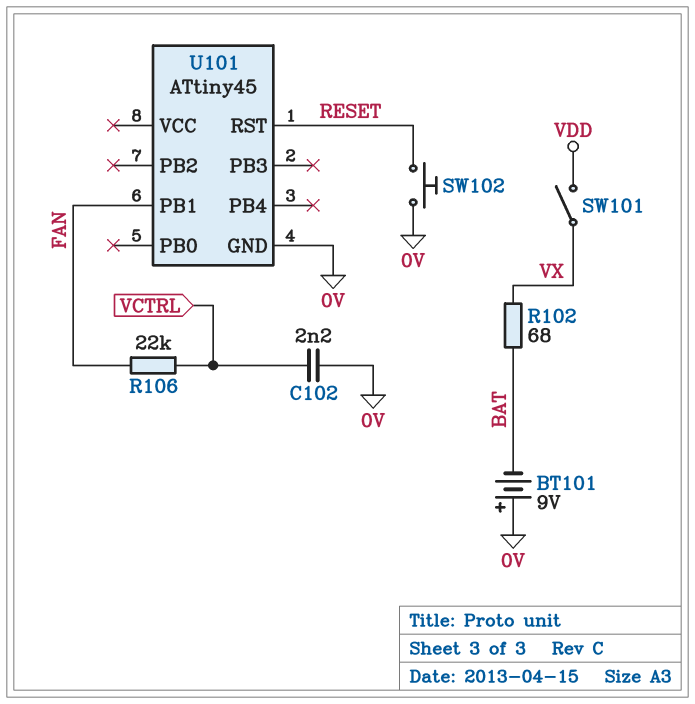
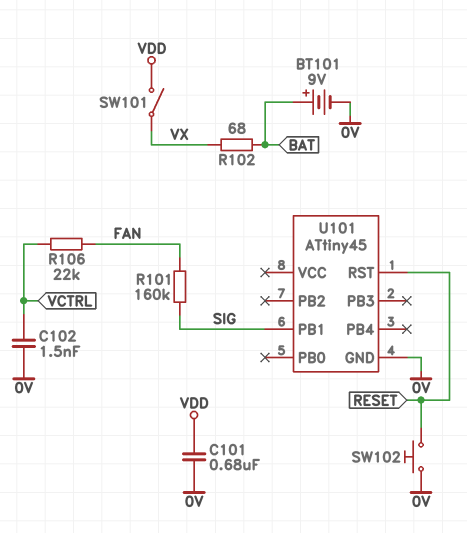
BT101: 9V (plus 0V, minus BAT) -> 9V (plus BAT, minus 0V)
C101: none -> 680nF (0V, VDD)
C102: 2.2nF (0V, VCTRL) -> 1.5nF (0V, VCTRL)
R101: none -> 160k (FAN, SIG)
U101 pin PB1: FAN -> SIG

